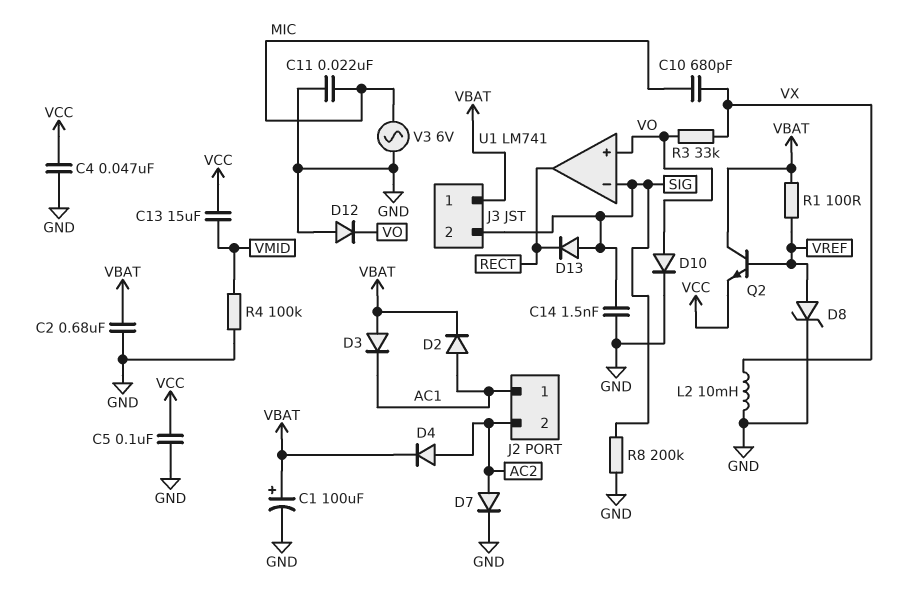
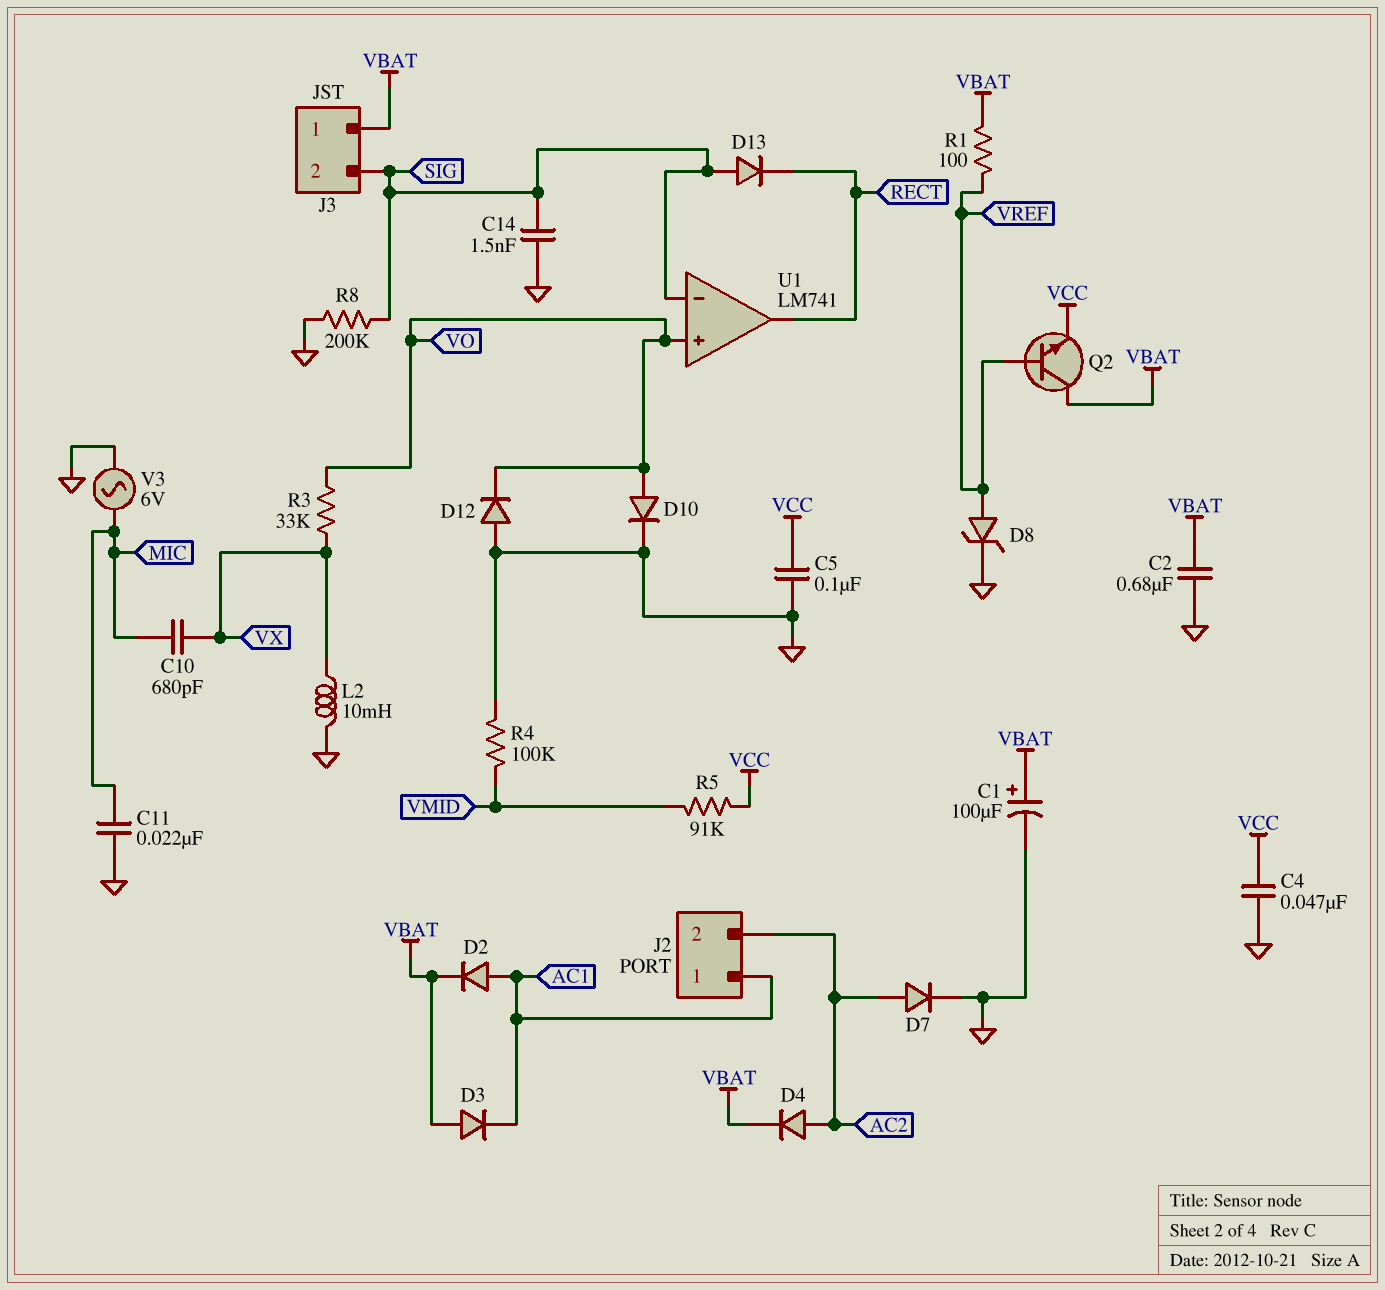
C13: 15uF (VCC, VMID) -> none
R5: none -> 91k (VCC, VMID)

